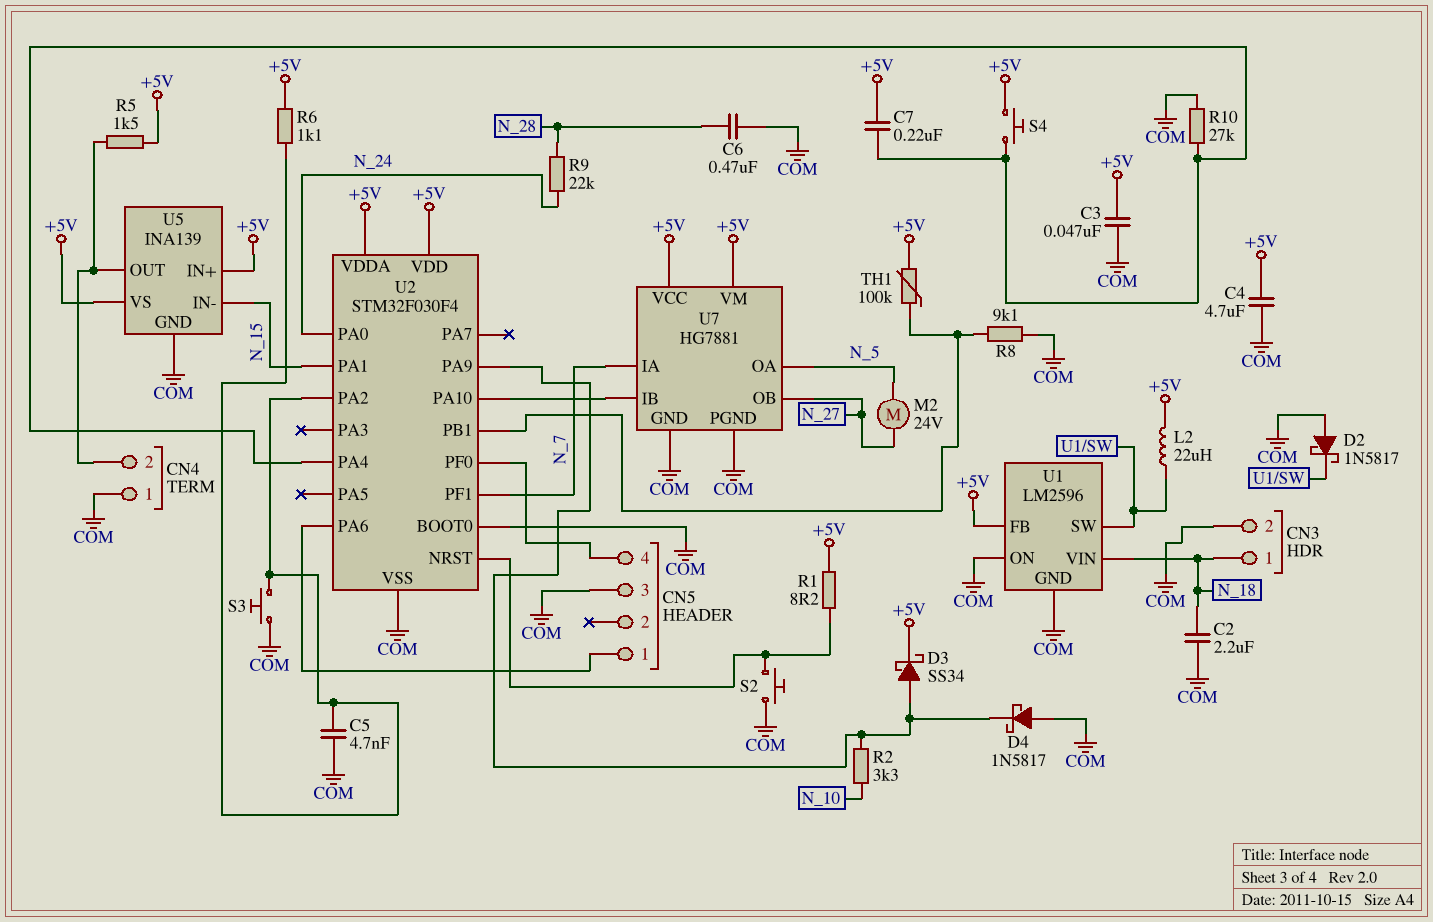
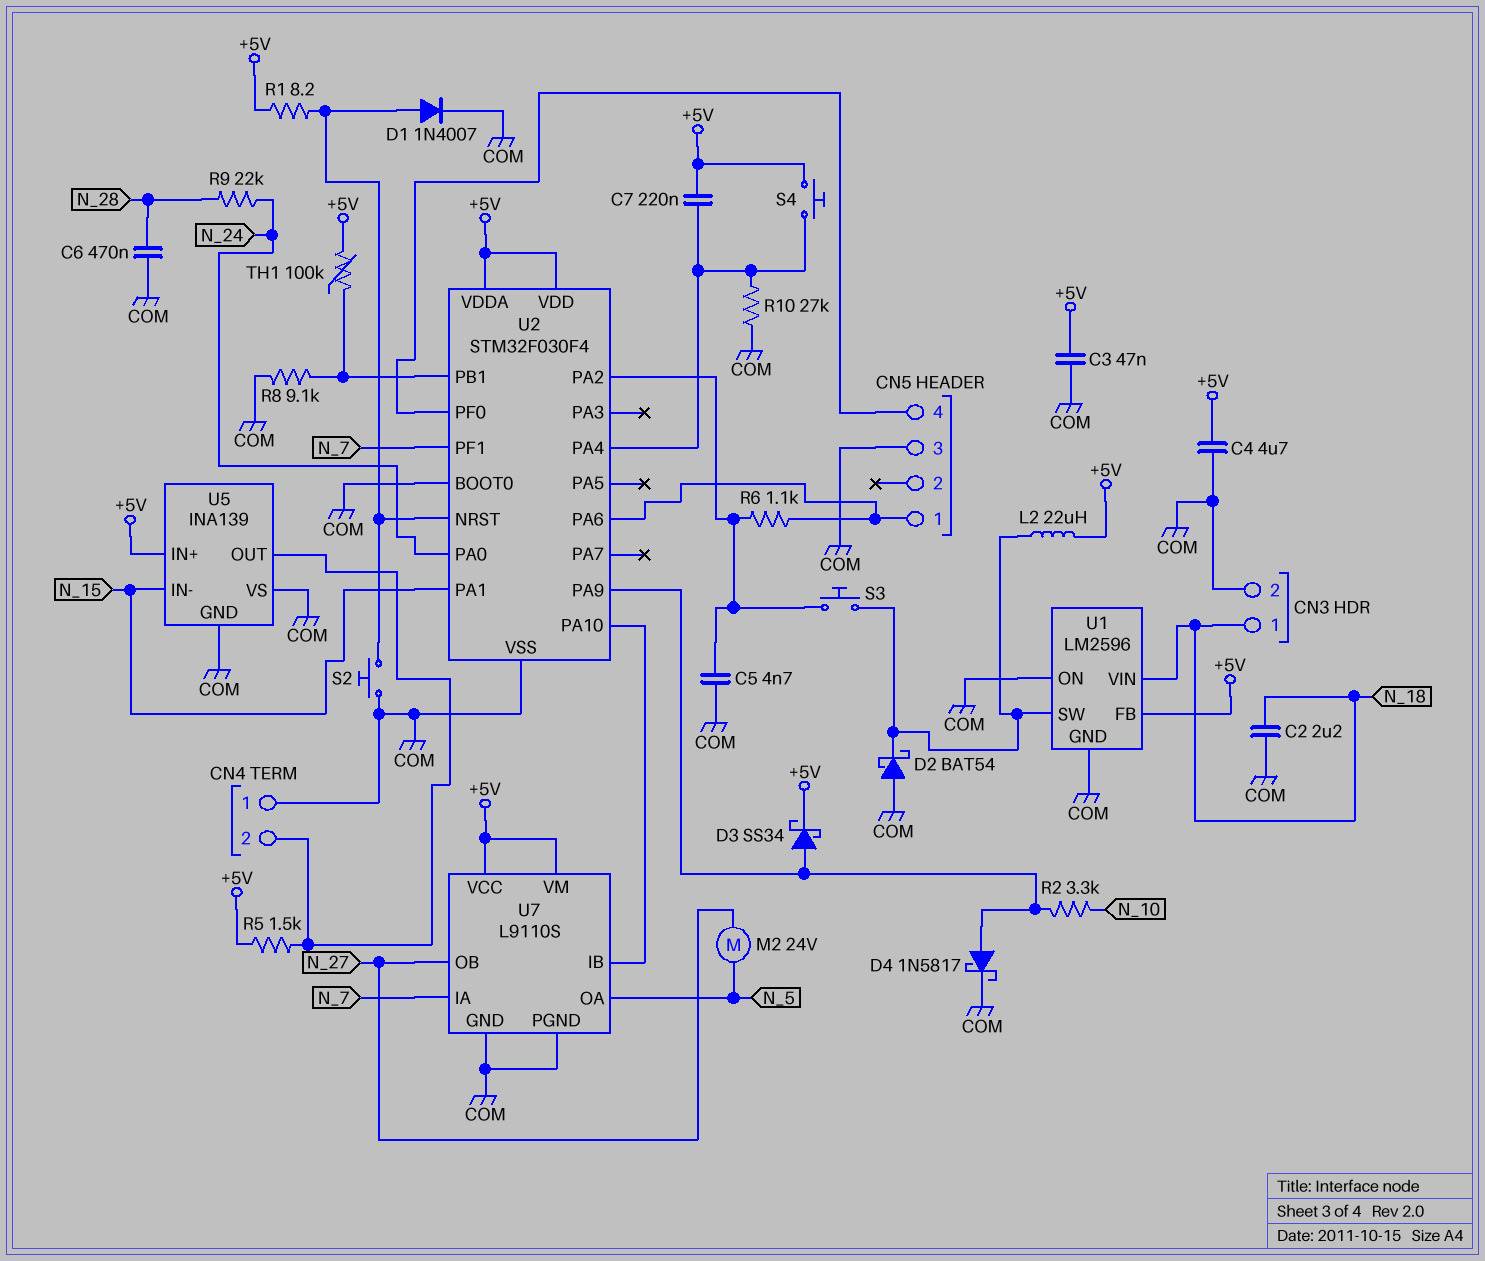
D1: none -> diode 1N4007 (A U2/NRST, K COM)
D2: schottky 1N5817 (A COM, K U1/SW) -> schottky BAT54 (A COM, K U1/SW)
D4: schottky 1N5817 (A COM, K U2/PA9) -> schottky 1N5817 (A U2/PA9, K COM)
R6: 1.1k (+5V, U2/PA2) -> 1.1k (CN5/1, U2/PA2)
S3: button (COM, U2/PA2) -> button (U1/SW, U2/PA2)
U5 pin VS: +5V -> COM
U7: HG7881 -> L9110S

